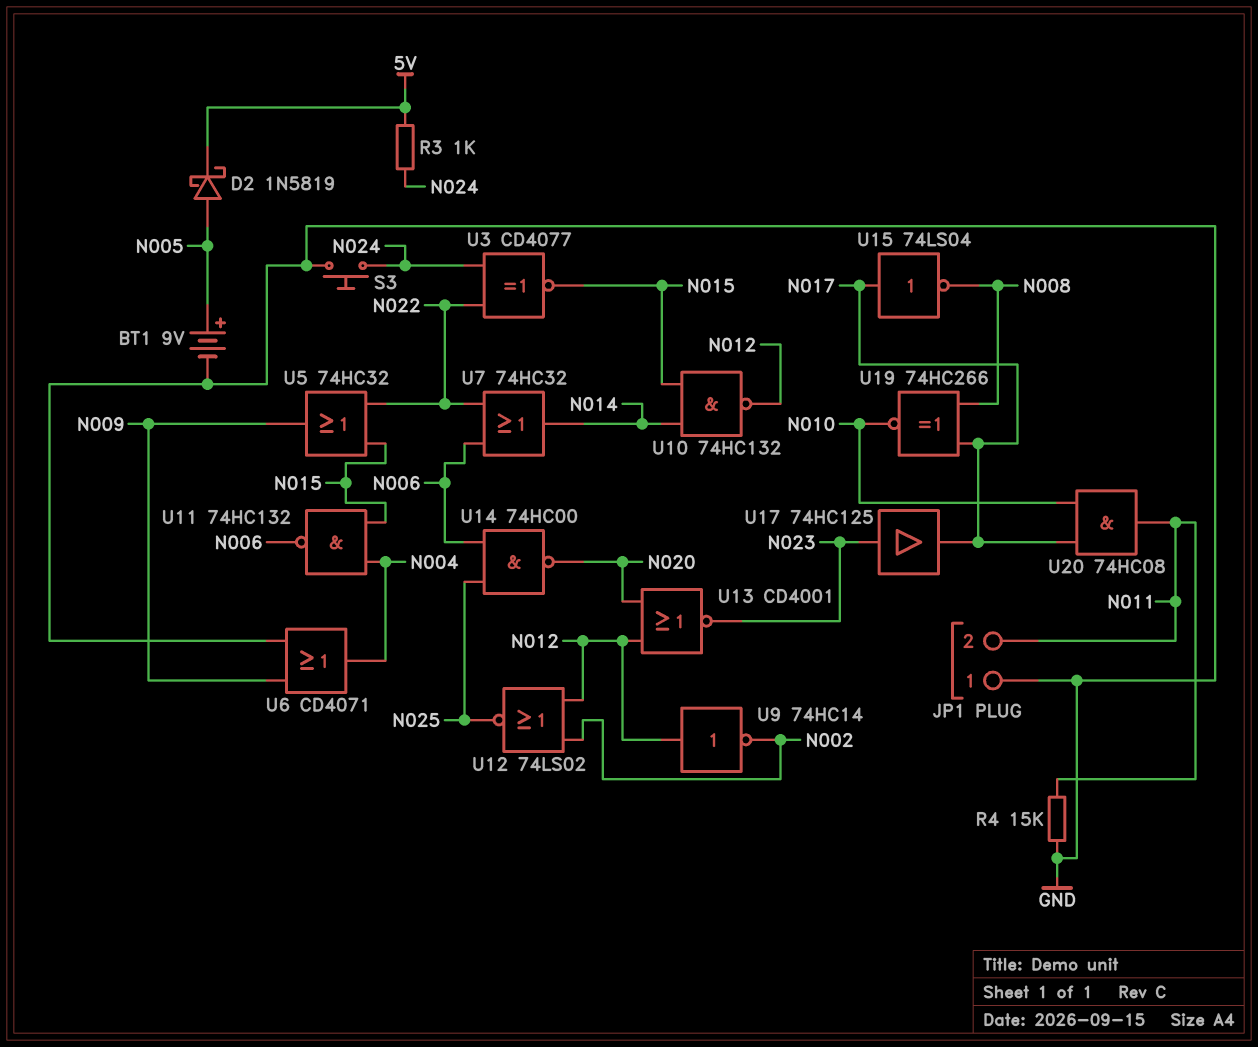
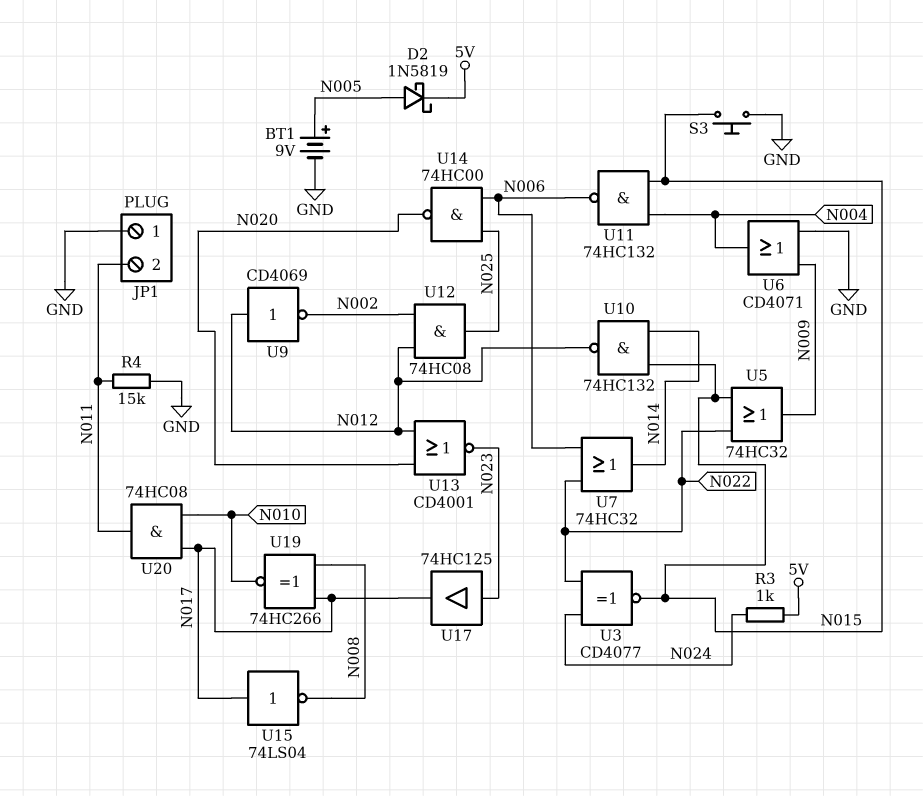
S3: button (GND, N024) -> button (GND, N015)
U9: NOT 74HC14 (in N012, out N002) -> NOT CD4069 (in N012, out N002)
U12: NOR 74LS02 (in N002, in N012, out N025) -> AND 74HC08 (in N002, in N012, out N025)

